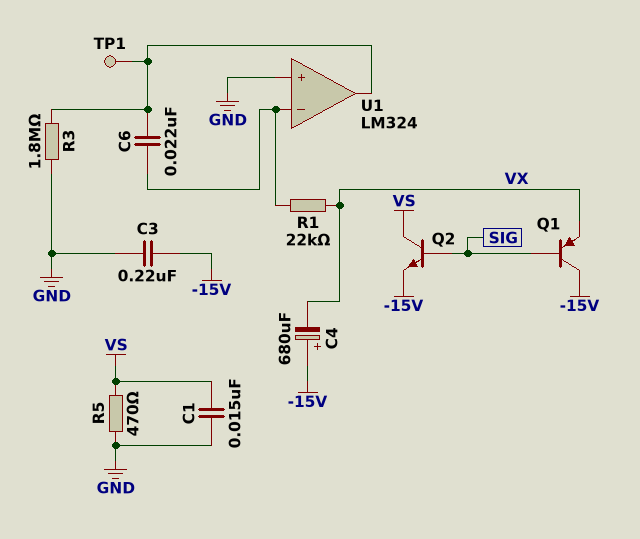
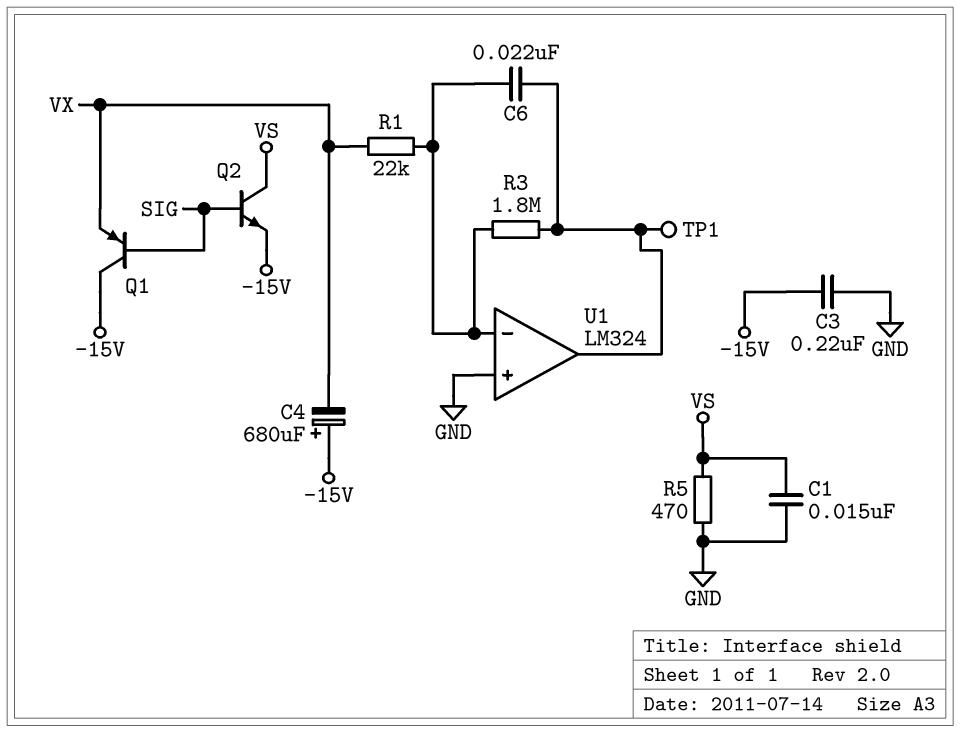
R3: 1.8M (GND, U1/out) -> 1.8M (U1/in-, U1/out)

